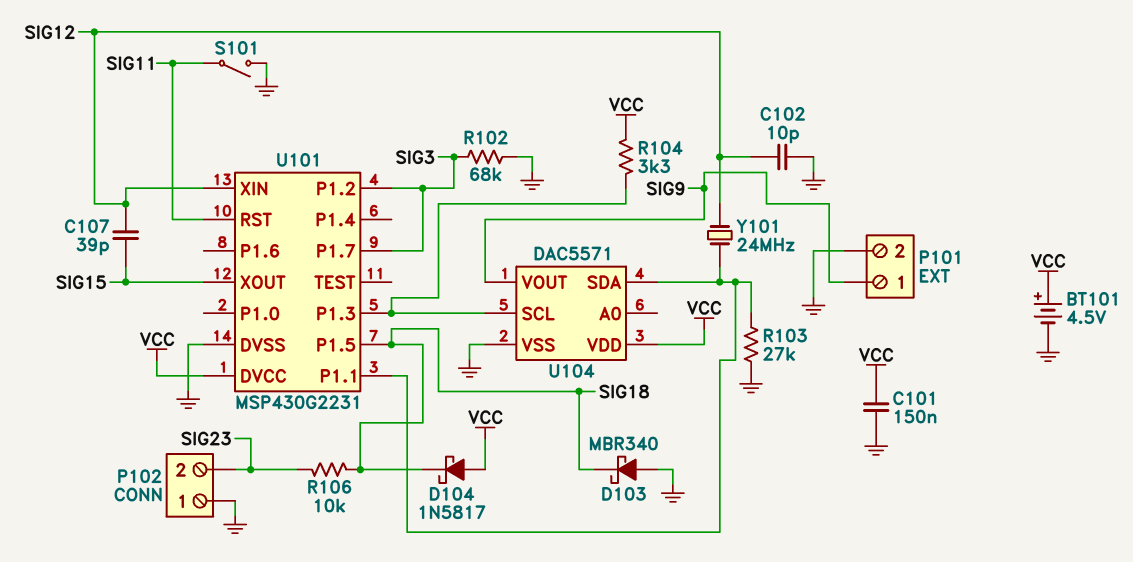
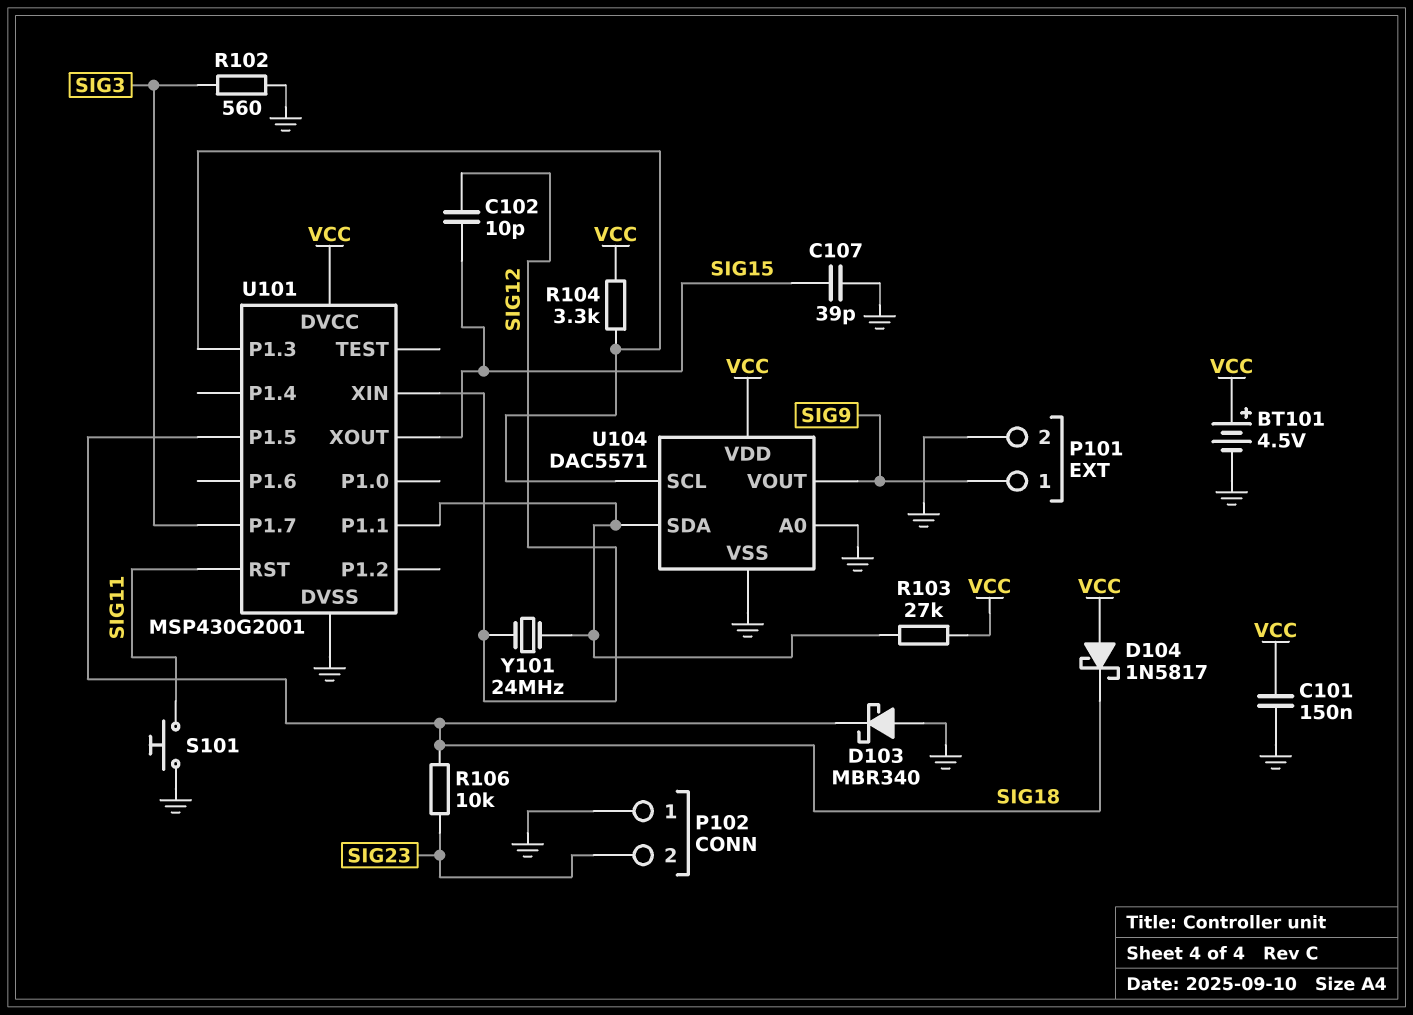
C102: 10pF (GND, SIG12) -> 10pF (SIG12, SIG15)
C107: 39pF (SIG12, SIG15) -> 39pF (GND, SIG15)
R102: 68k (GND, SIG3) -> 560 (GND, SIG3)
R103: 27k (GND, U101/P1.1) -> 27k (U101/P1.1, VCC)
S101: switch (GND, SIG11) -> button (GND, SIG11)
U101: MSP430G2231 -> MSP430G2001
U101 pin P1.2: SIG3 -> none
U104 pin A0: none -> GND

